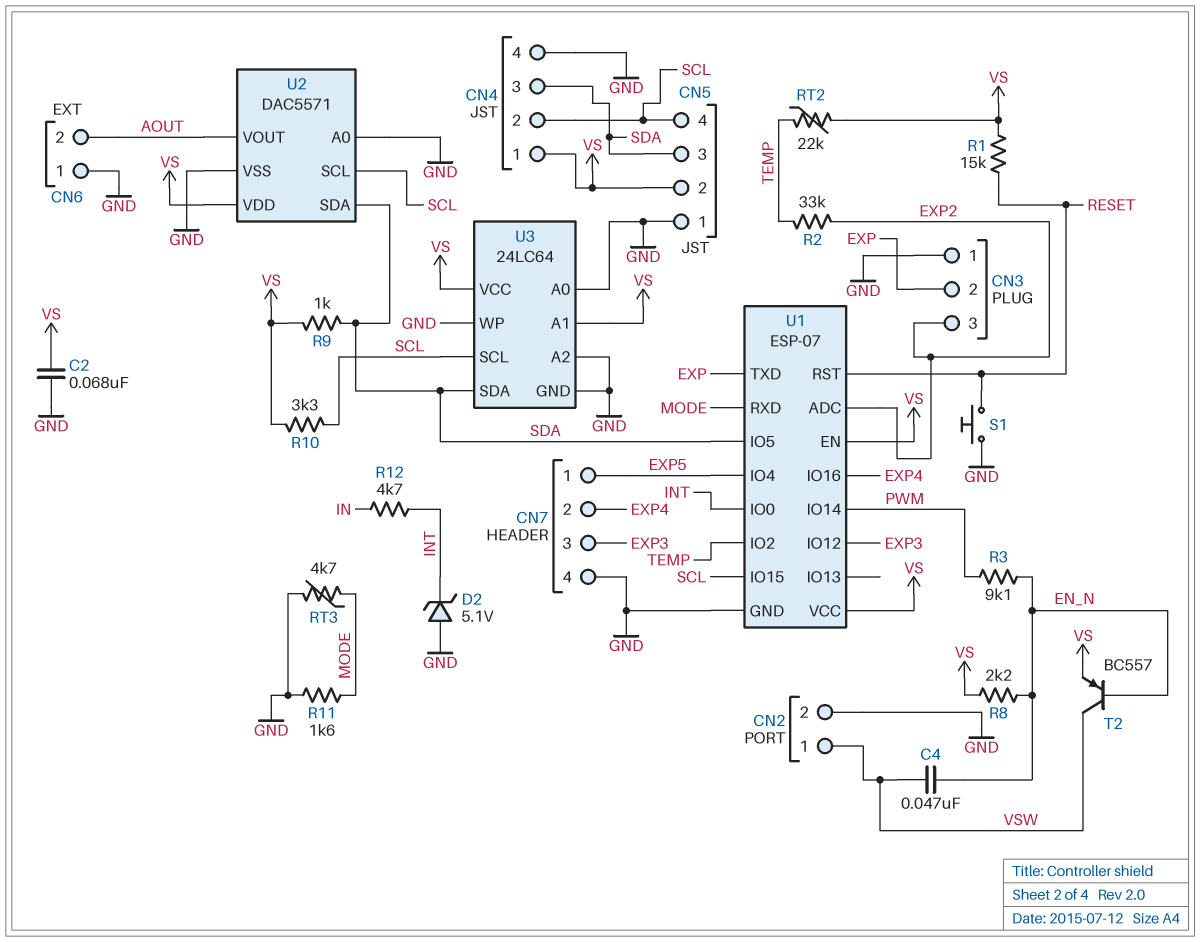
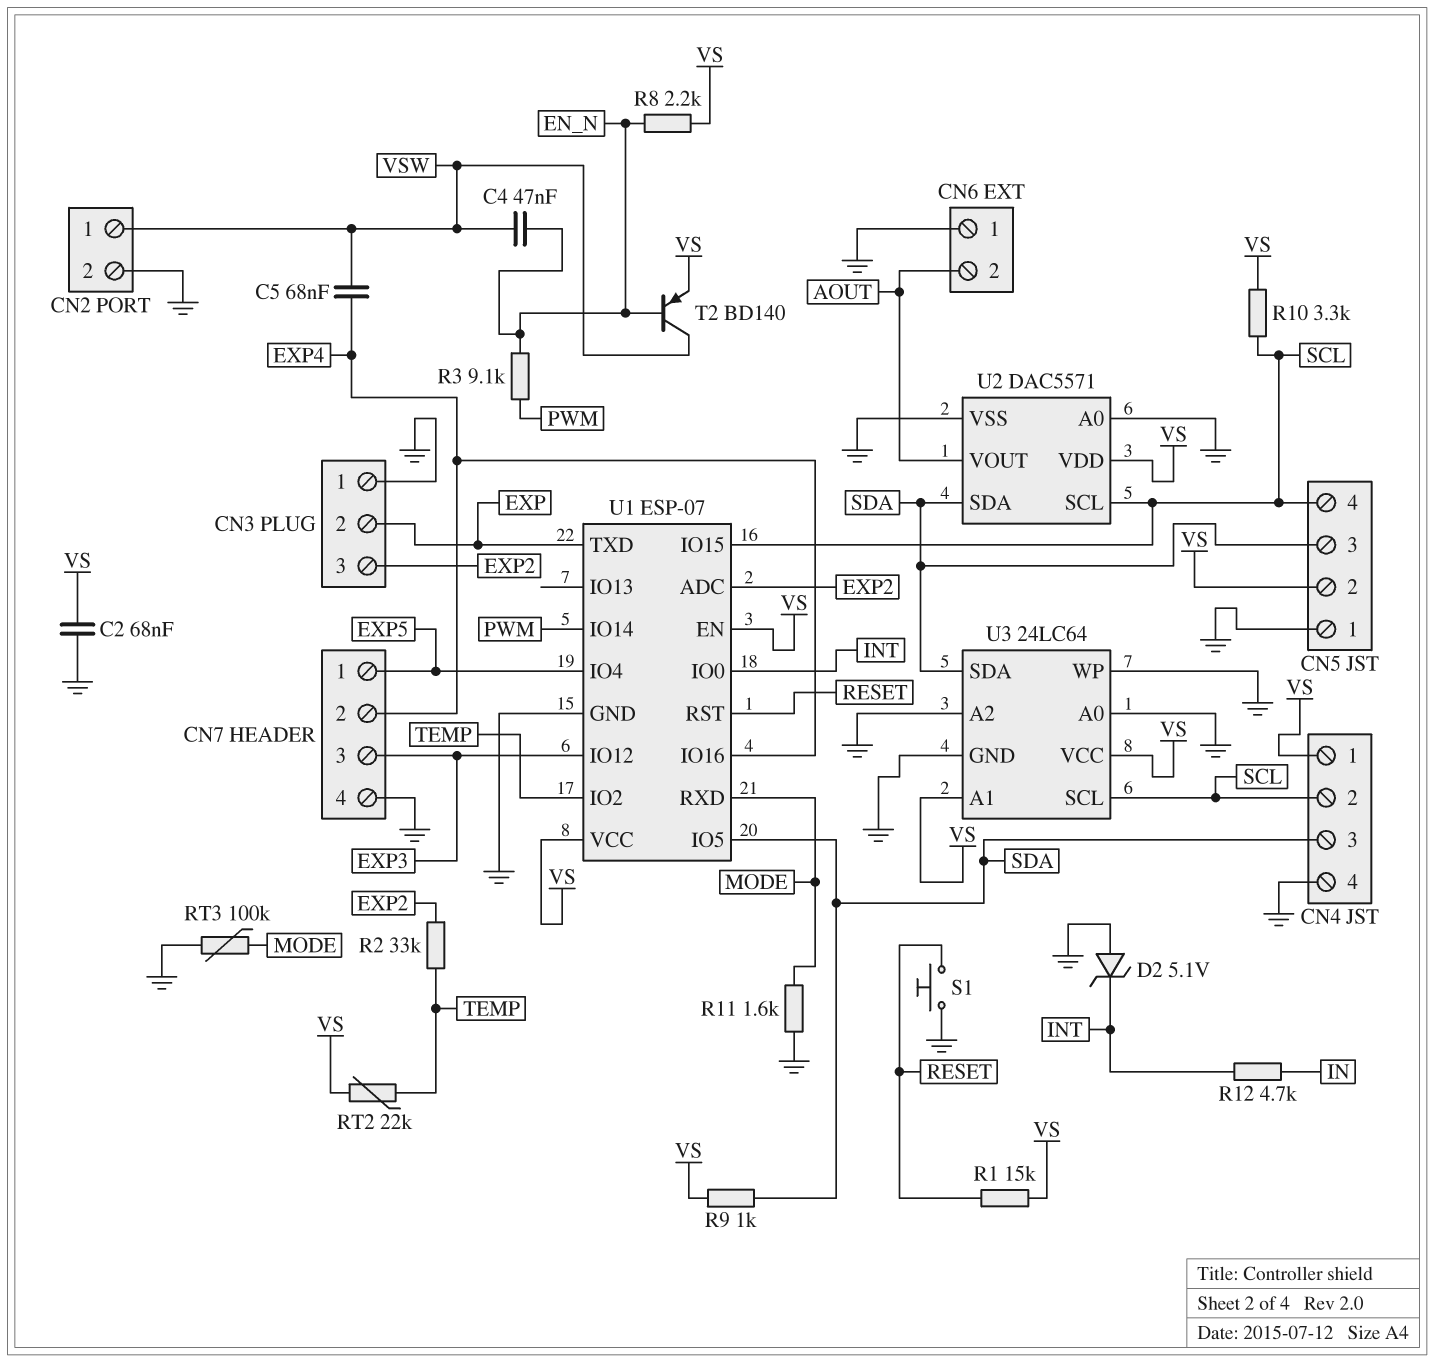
C5: none -> 68nF (EXP4, VSW)
RT3: 4.7k (GND, MODE) -> 100k (GND, MODE)
T2: PNP BC557 (B EN_N, C VSW, E VS) -> PNP BD140 (B EN_N, C VSW, E VS)

